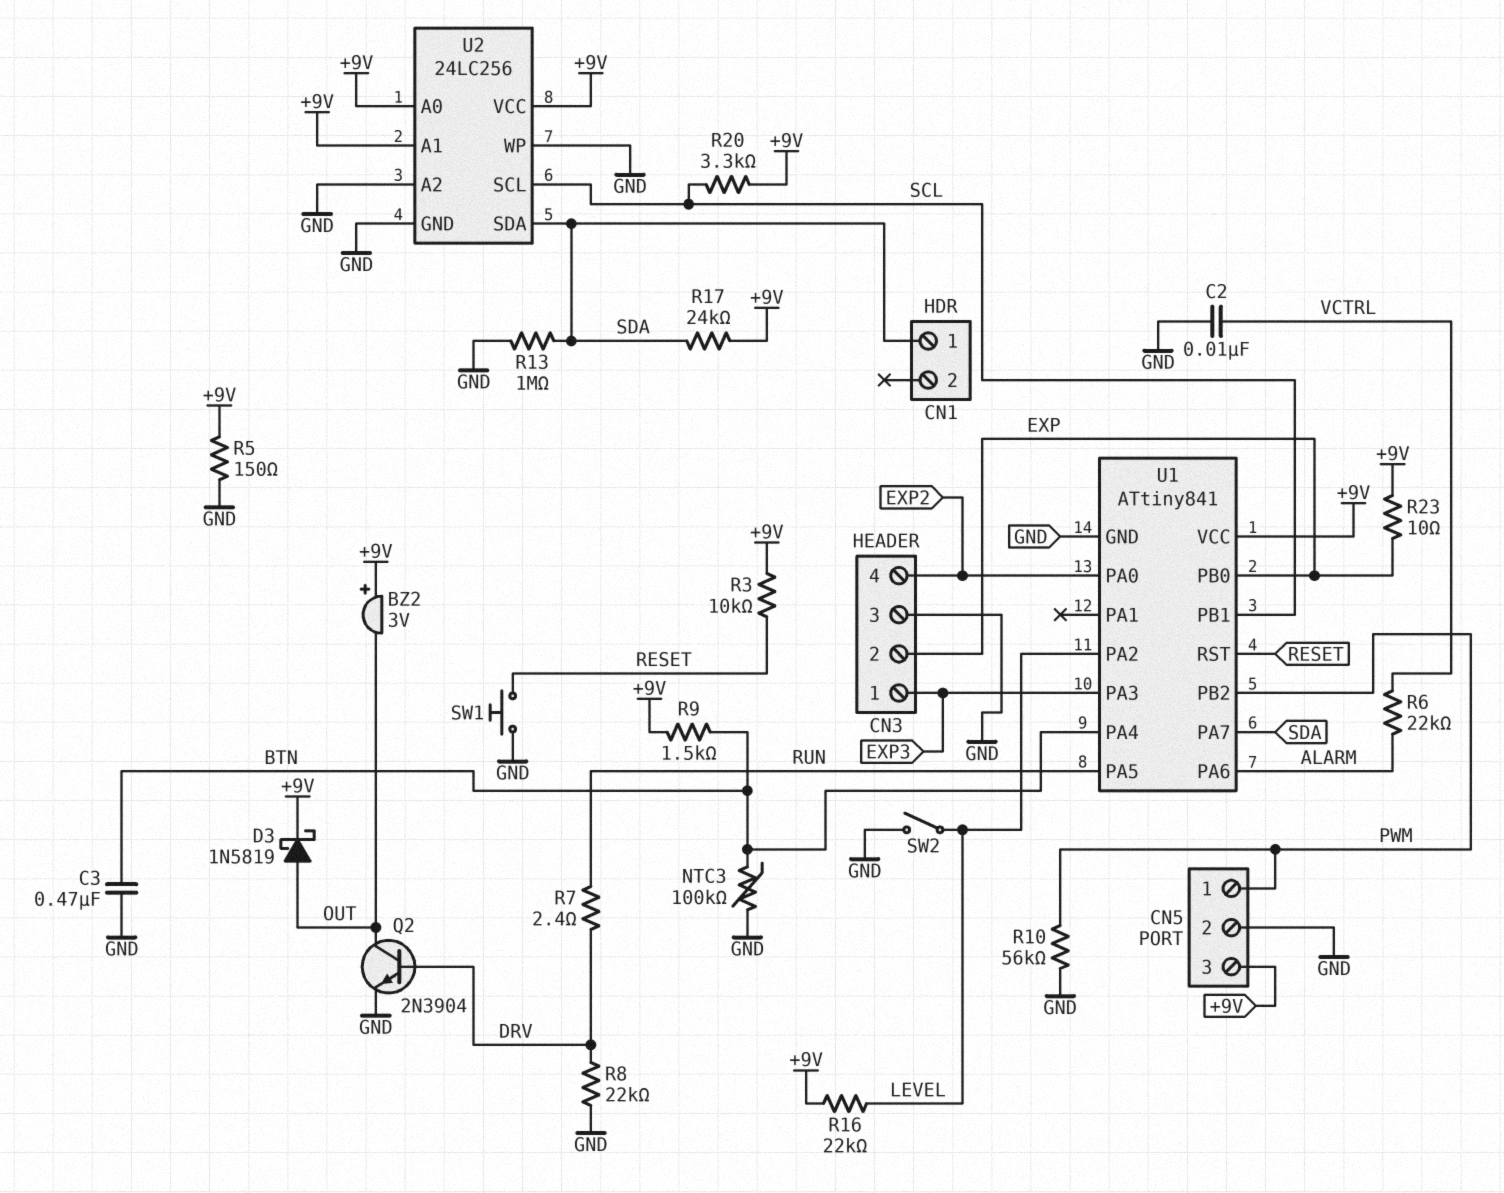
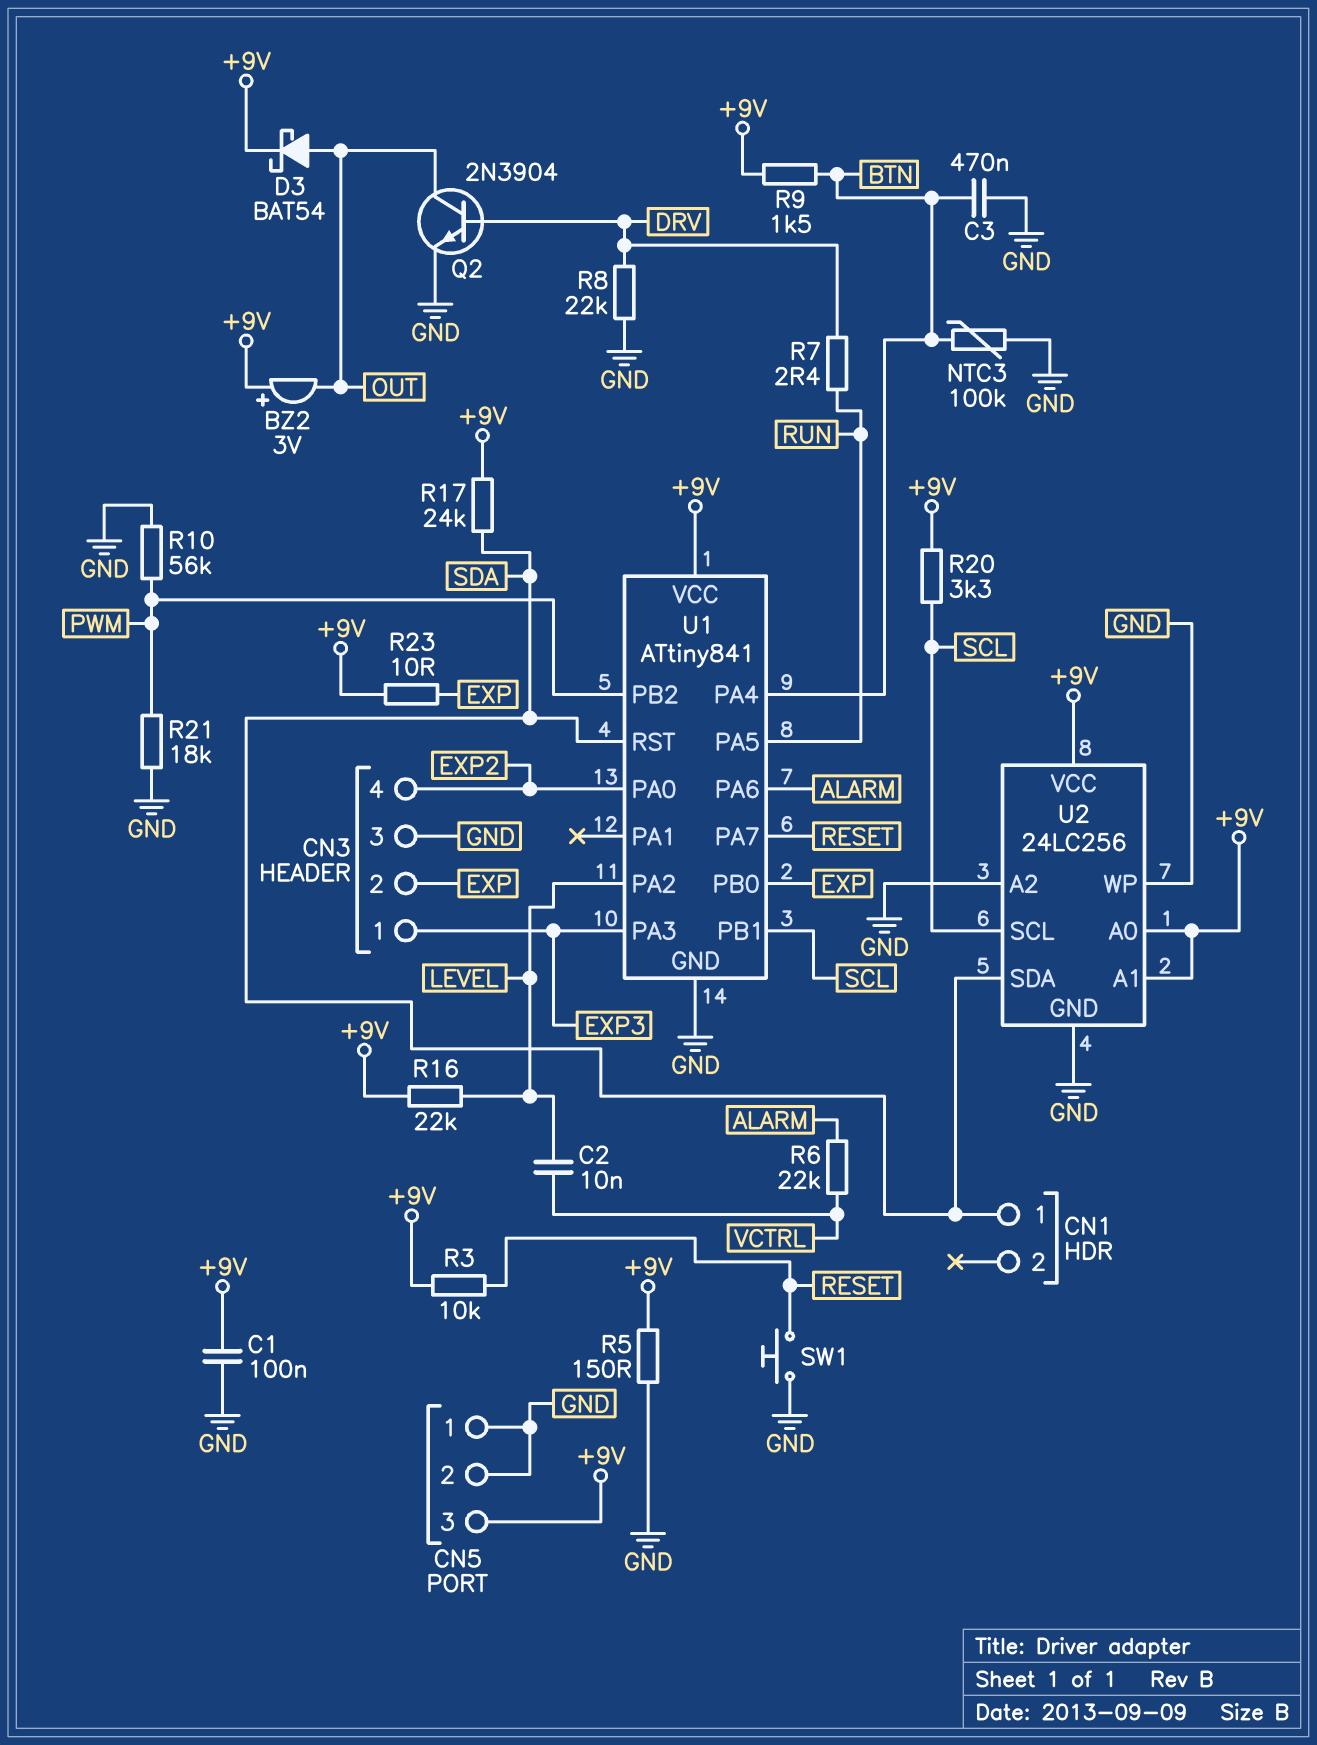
C1: none -> 100nF (+9V, GND)
C2: 10nF (GND, VCTRL) -> 10nF (LEVEL, VCTRL)
CN5 pin 1: PWM -> GND
D3: schottky 1N5819 (A OUT, K +9V) -> schottky BAT54 (A OUT, K +9V)
R13: 1M (GND, SDA) -> none
R21: none -> 18k (GND, PWM)
SW2: switch (GND, LEVEL) -> none
U1 pin PA7: SDA -> RESET
U1 pin RST: RESET -> SDA

